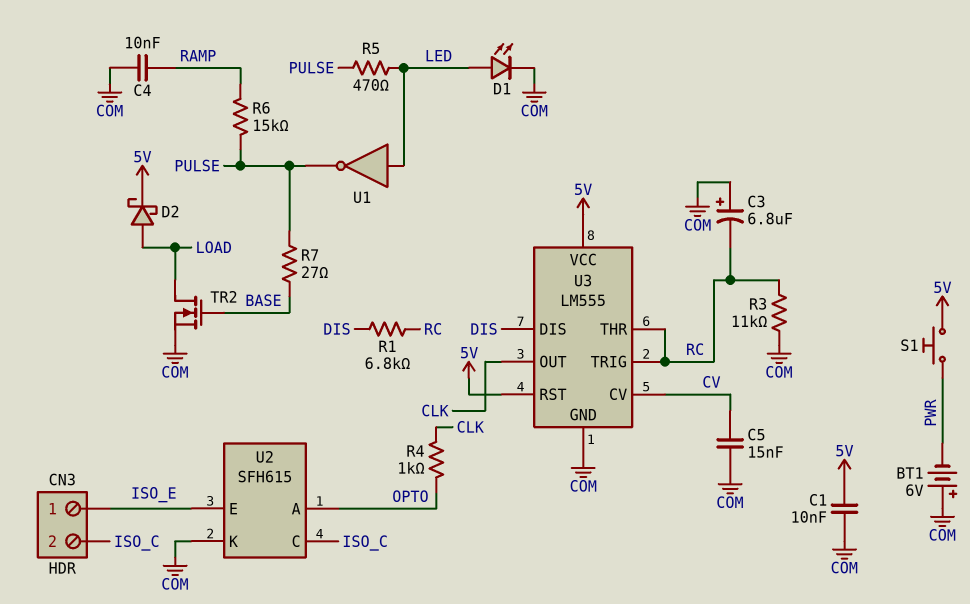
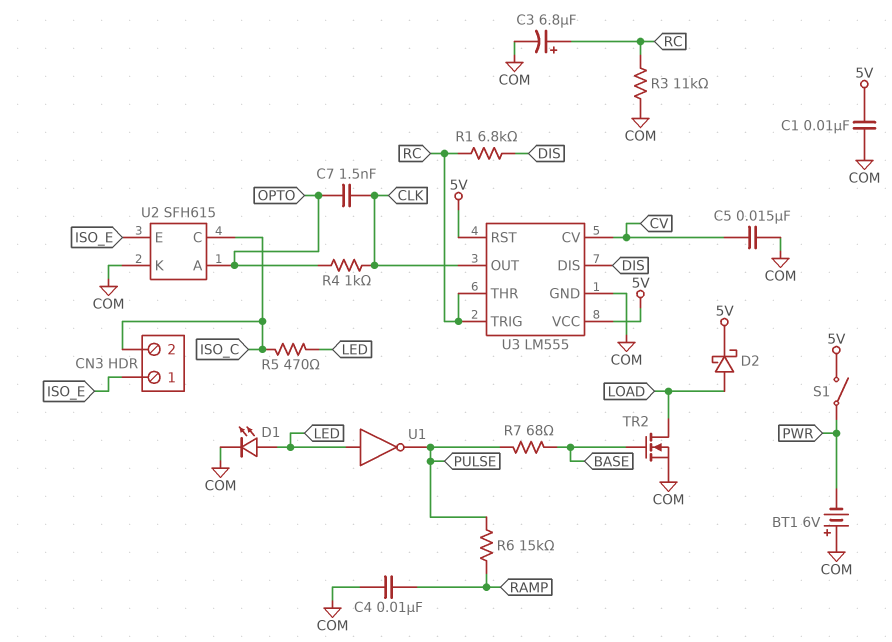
C3: 6.8uF (plus COM, minus RC) -> 6.8uF (plus RC, minus COM)
C7: none -> 1.5nF (CLK, OPTO)
R5: 470 (LED, PULSE) -> 470 (ISO_C, LED)
R7: 27 (BASE, PULSE) -> 68 (BASE, PULSE)
S1: button (5V, PWR) -> switch (5V, PWR)

